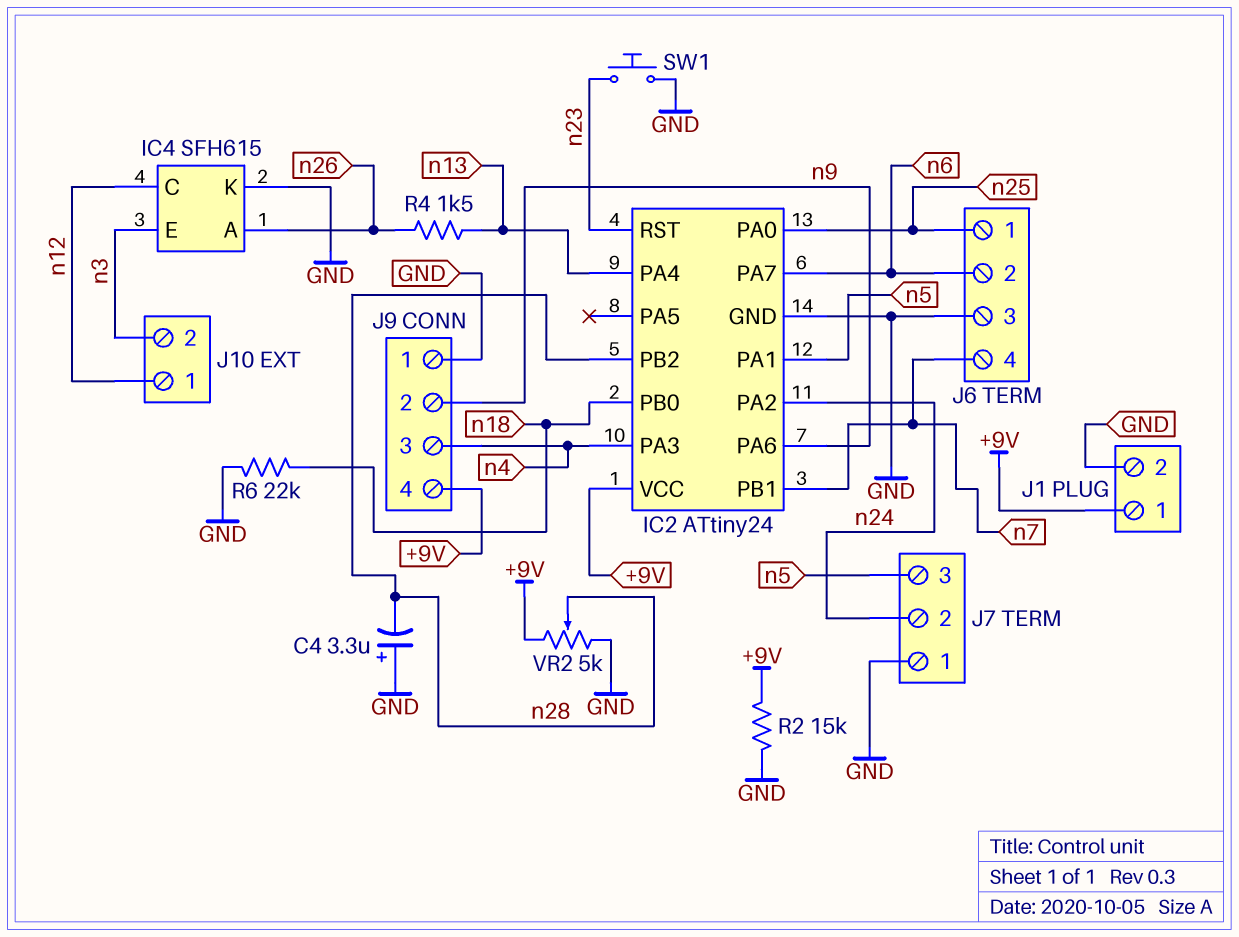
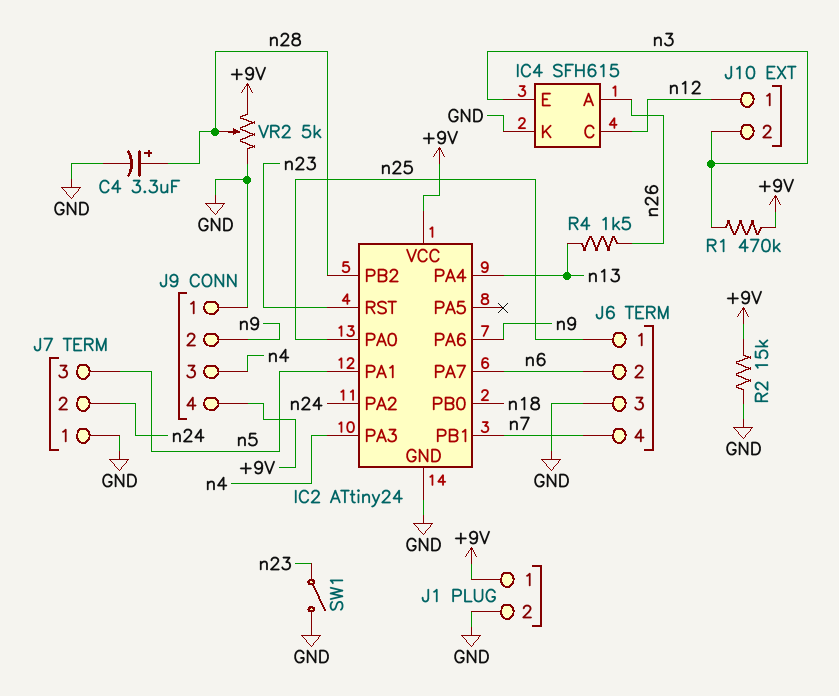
C4: 3.3uF (plus GND, minus n28) -> 3.3uF (plus n28, minus GND)
R1: none -> 470k (+9V, n3)
R6: 22k (GND, n18) -> none
SW1: button (GND, n23) -> switch (GND, n23)

